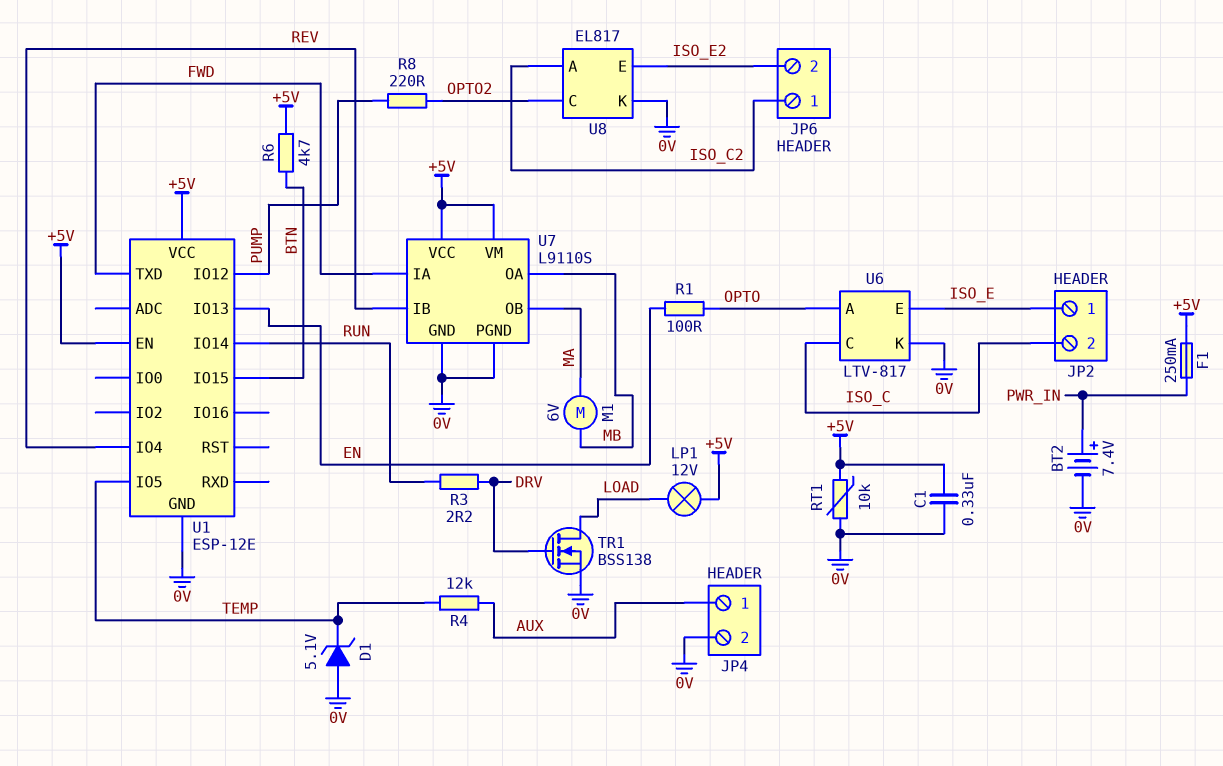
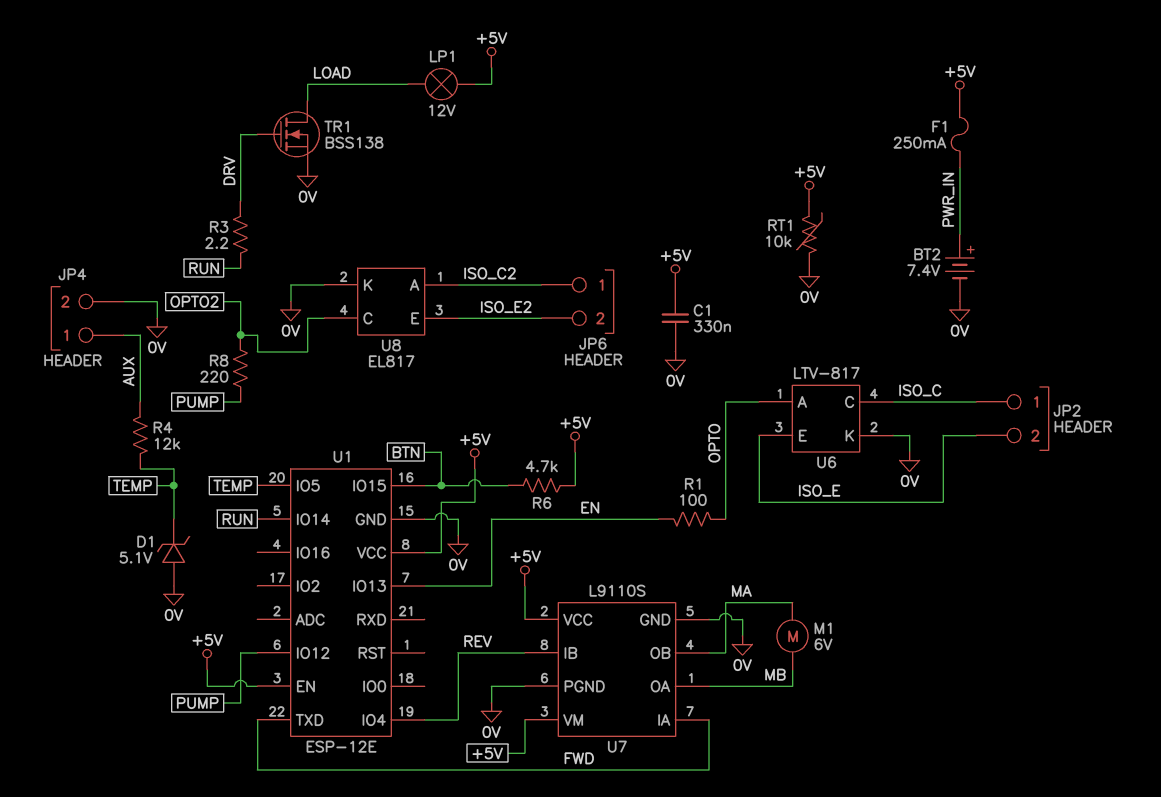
JP2 pin 1: ISO_E -> ISO_C
JP2 pin 2: ISO_C -> ISO_E

